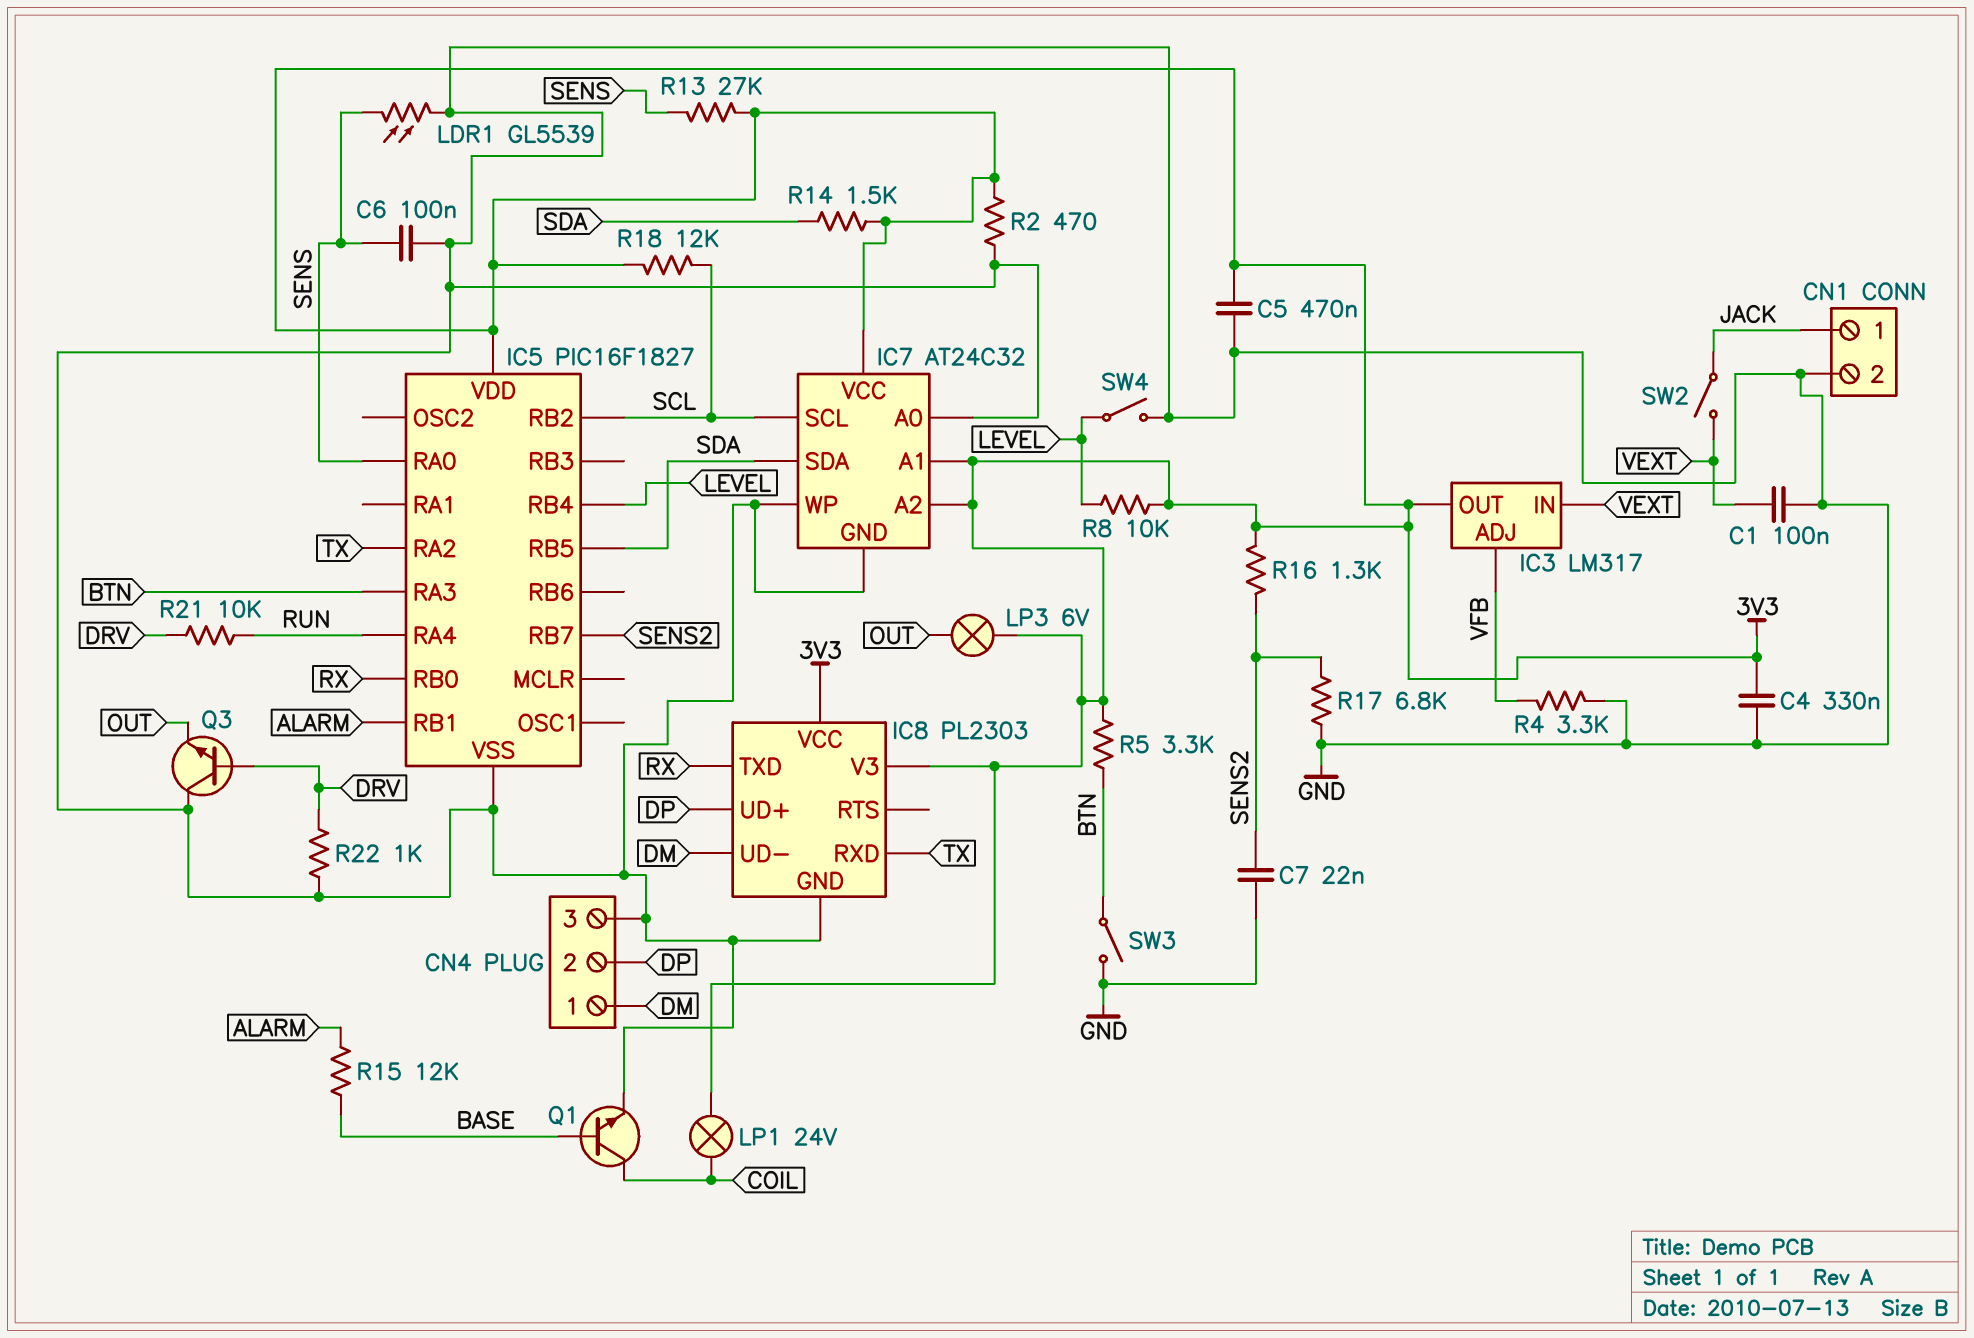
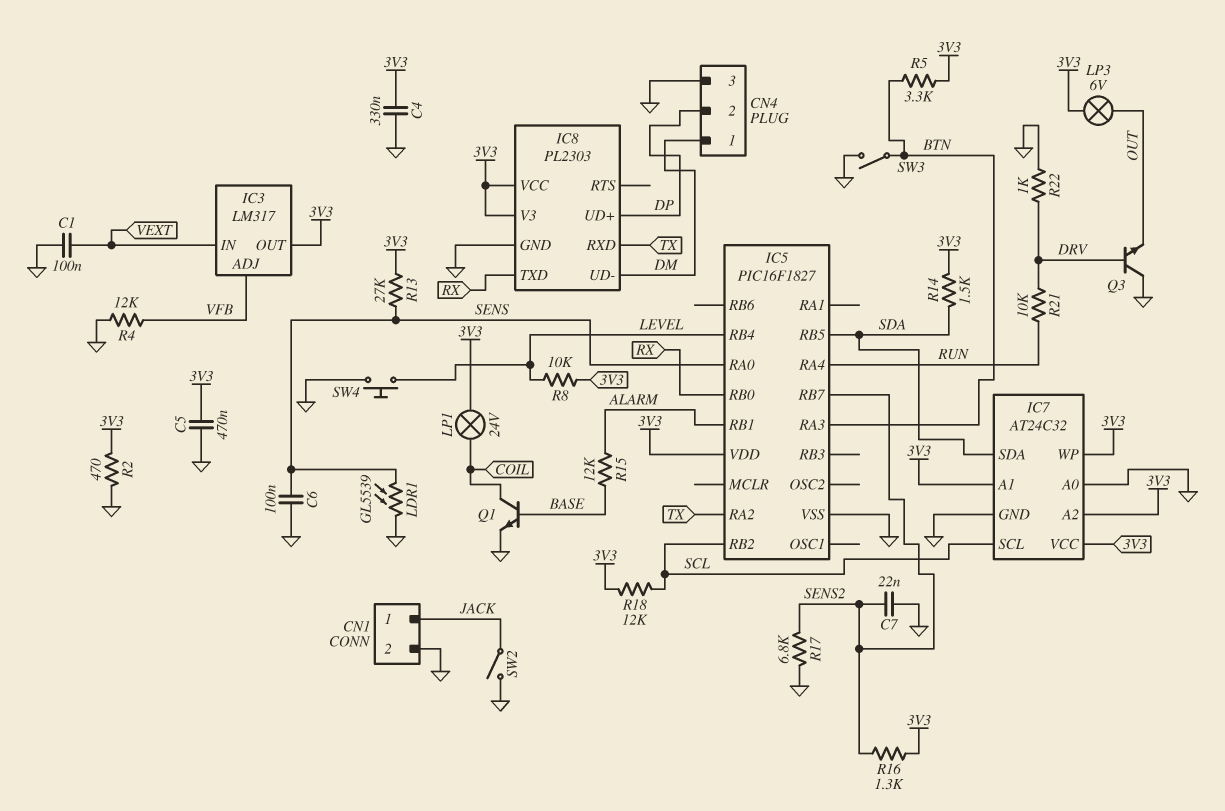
IC7 pin WP: GND -> 3V3
R4: 3.3k (GND, VFB) -> 12k (GND, VFB)
SW2: switch (JACK, VEXT) -> switch (GND, JACK)
SW4: switch (GND, LEVEL) -> button (GND, LEVEL)

